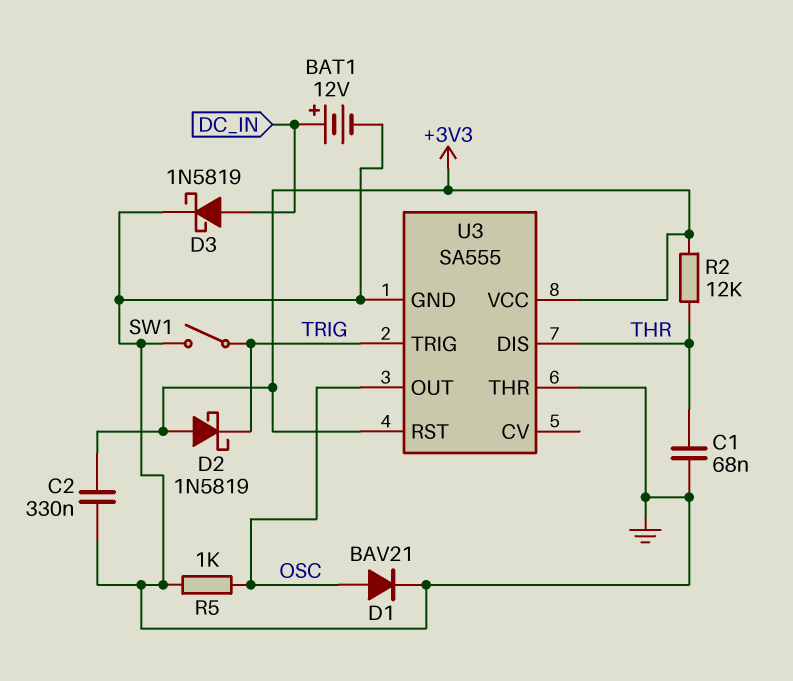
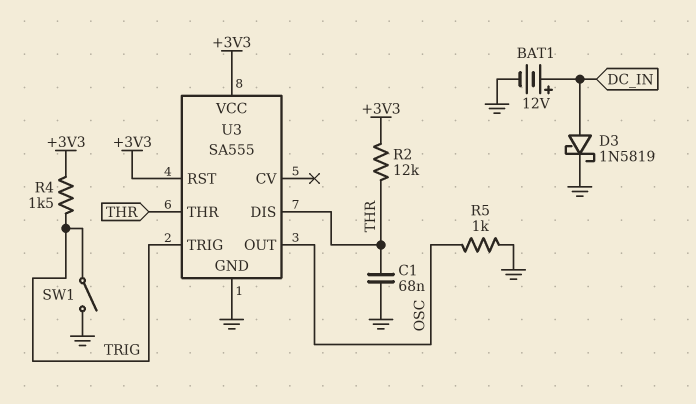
C2: 330nF (+3V3, GND) -> none
D1: diode BAV21 (A OSC, K GND) -> none
D2: schottky 1N5819 (A +3V3, K TRIG) -> none
R4: none -> 1.5k (+3V3, TRIG)
U3 pin THR: GND -> THR

